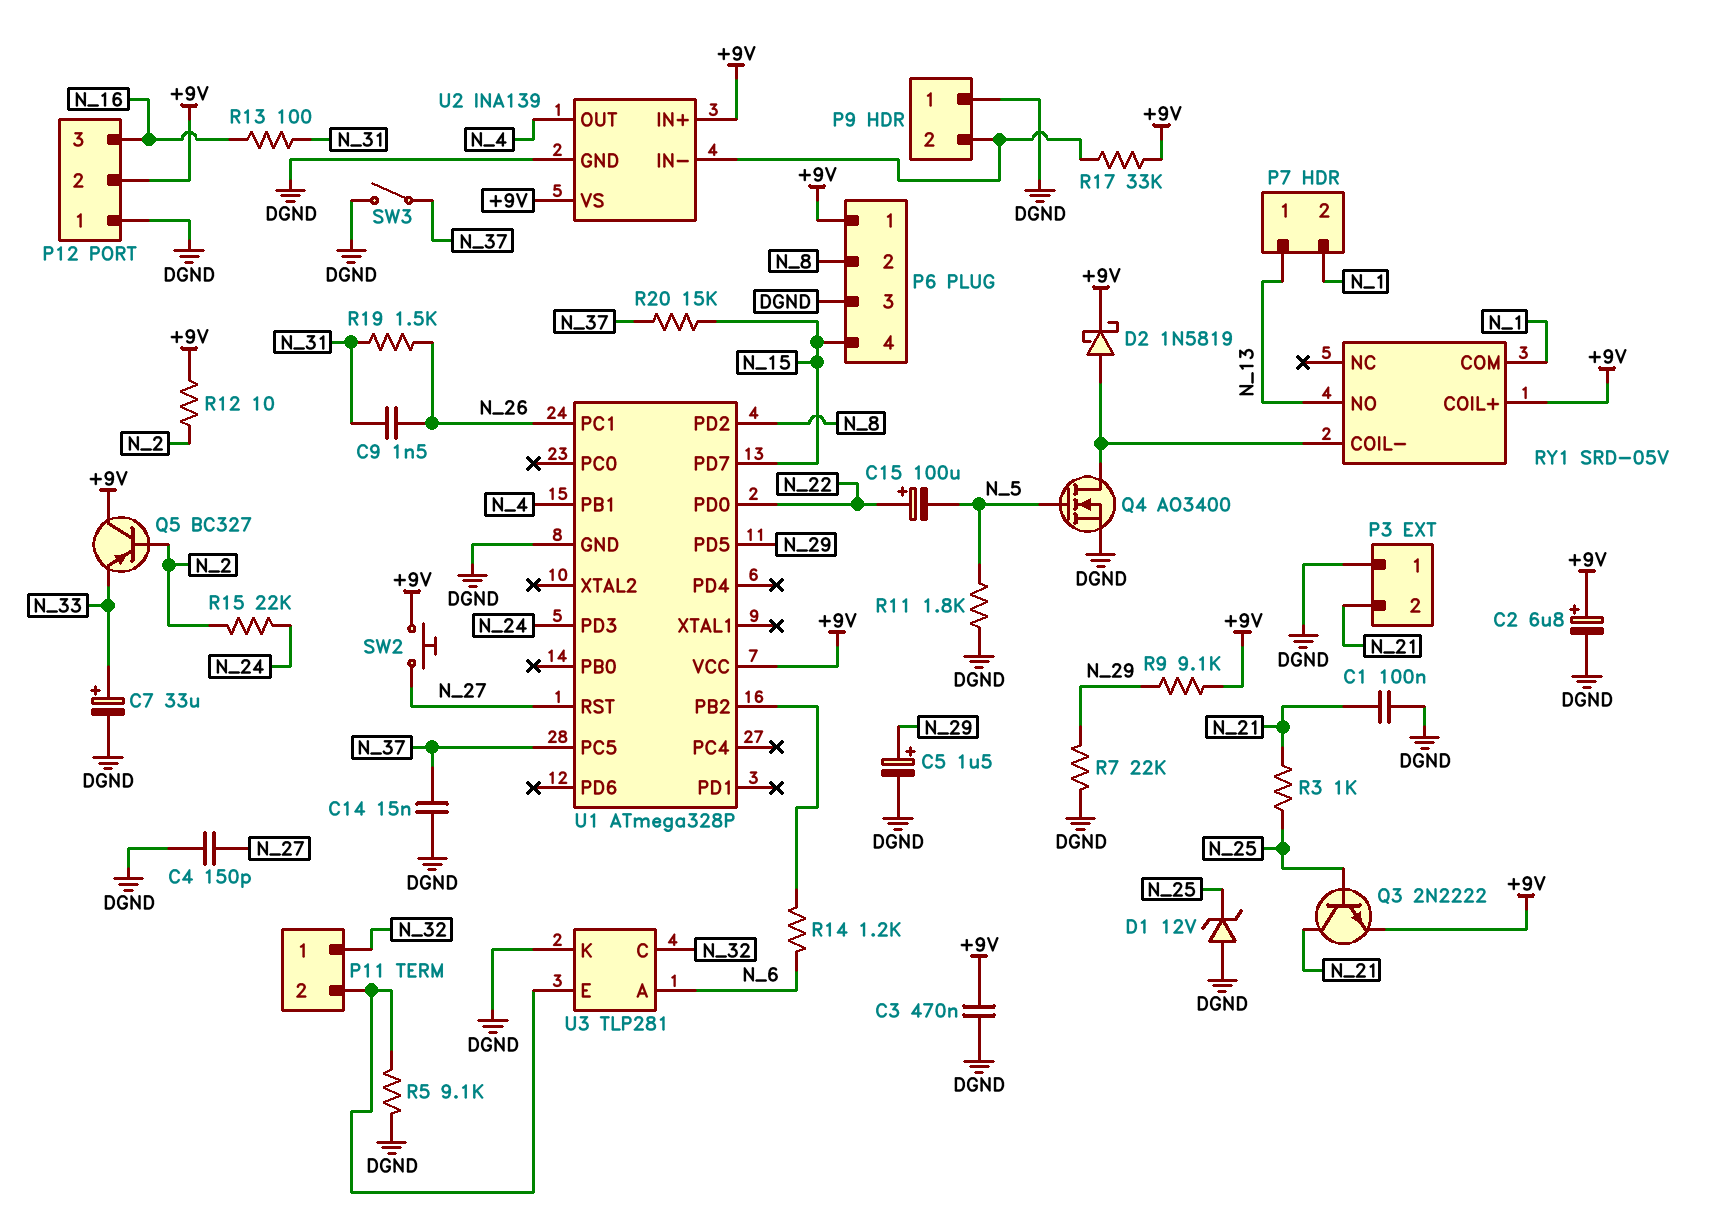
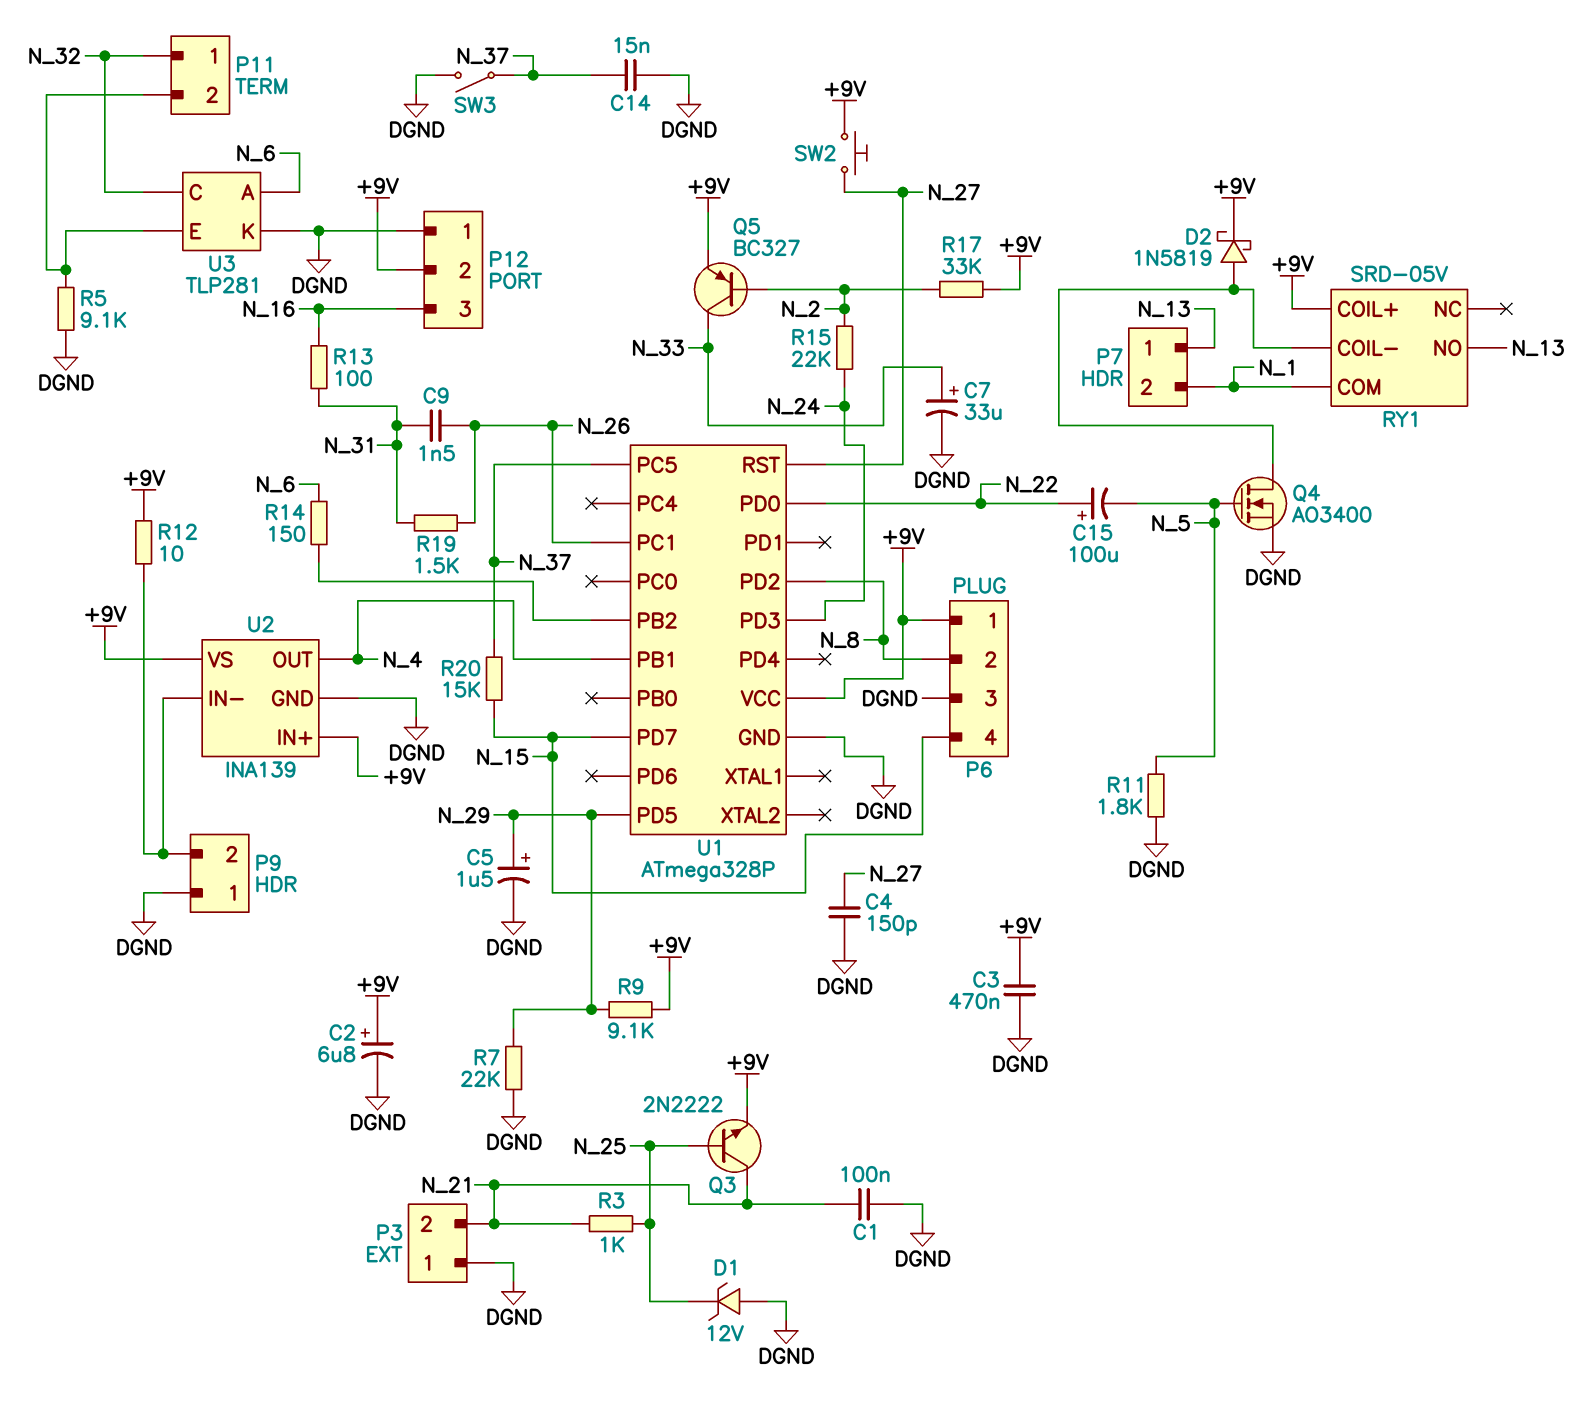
Q5: PNP BC327 (B N_2, C +9V, E N_33) -> PNP BC327 (B N_2, C N_33, E +9V)
R12: 10 (+9V, N_2) -> 10 (+9V, P9/2)
R14: 1.2k (N_6, U1/PB2) -> 150 (N_6, U1/PB2)
R17: 33k (+9V, P9/2) -> 33k (+9V, N_2)

